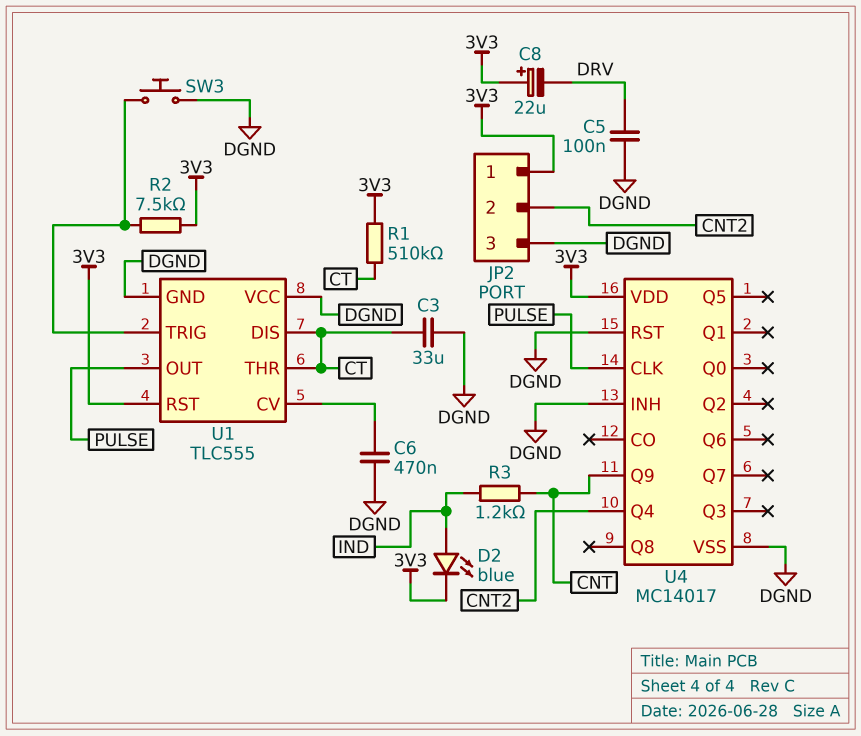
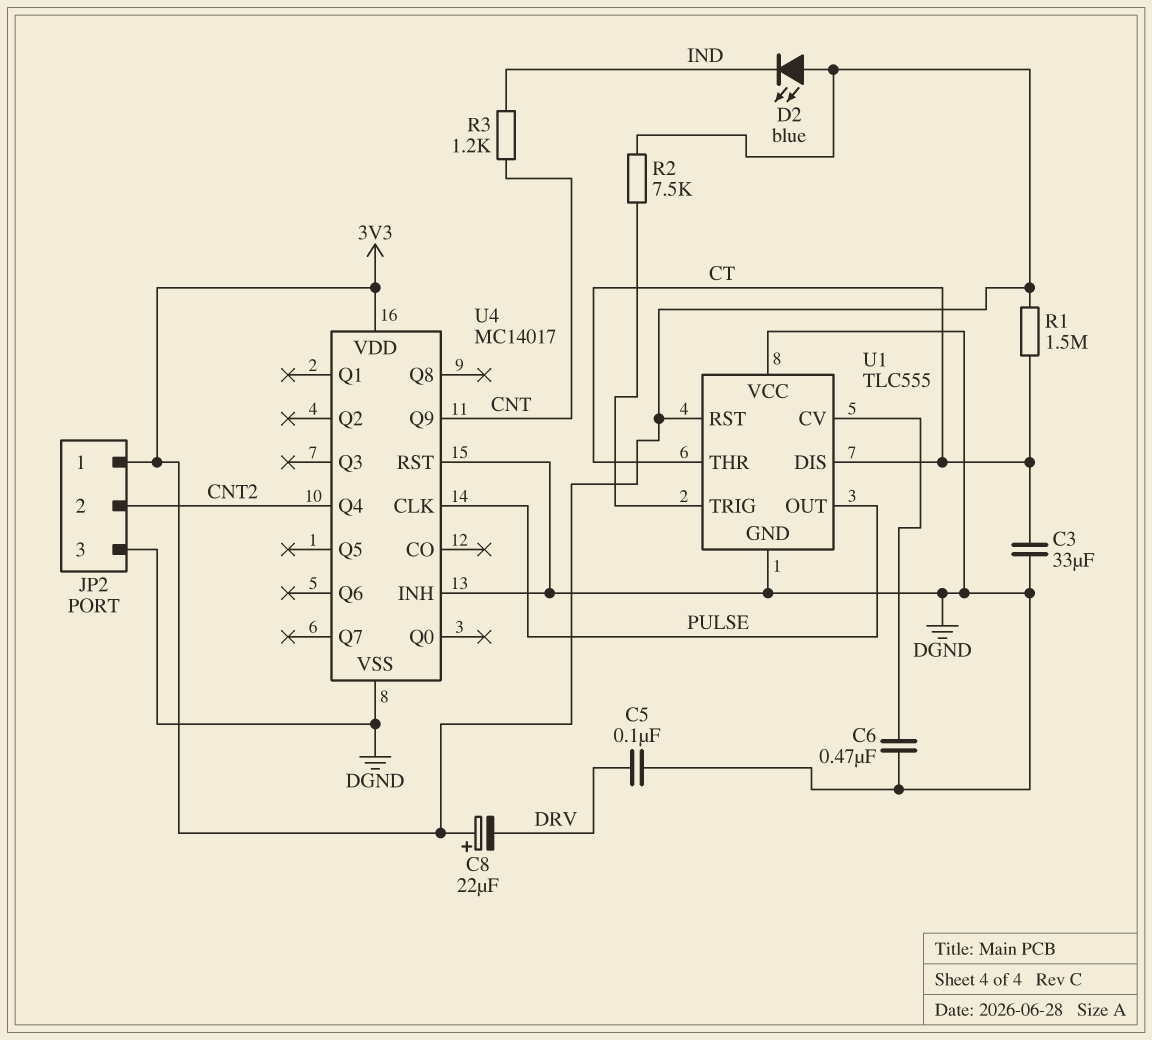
D2: LED blue (A IND, K 3V3) -> LED blue (A 3V3, K IND)
R1: 510k (3V3, CT) -> 1.5M (3V3, CT)
SW3: button (DGND, U1/TRIG) -> none

